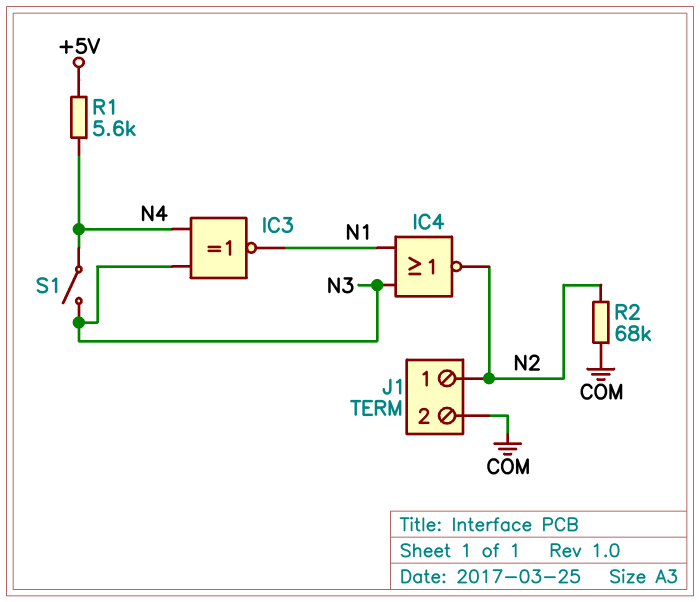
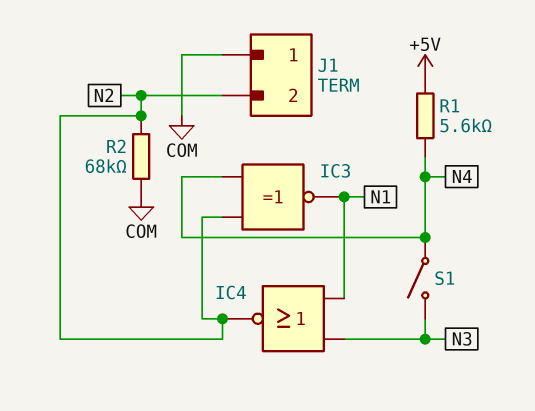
IC3: XNOR (in N3, in N4, out N1) -> XNOR (in N2, in N4, out N1)
J1 pin 1: N2 -> COM
J1 pin 2: COM -> N2

